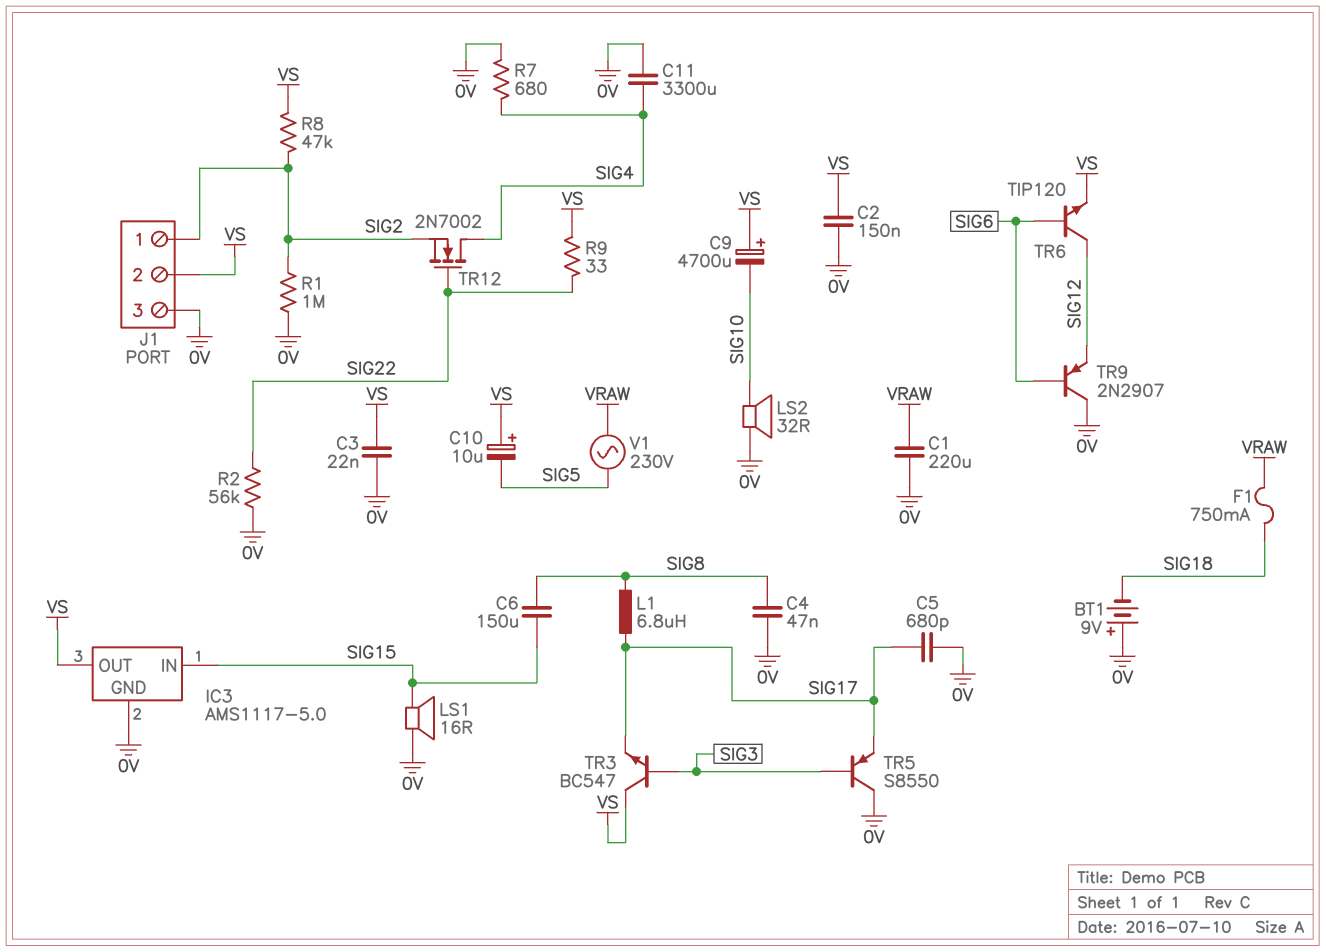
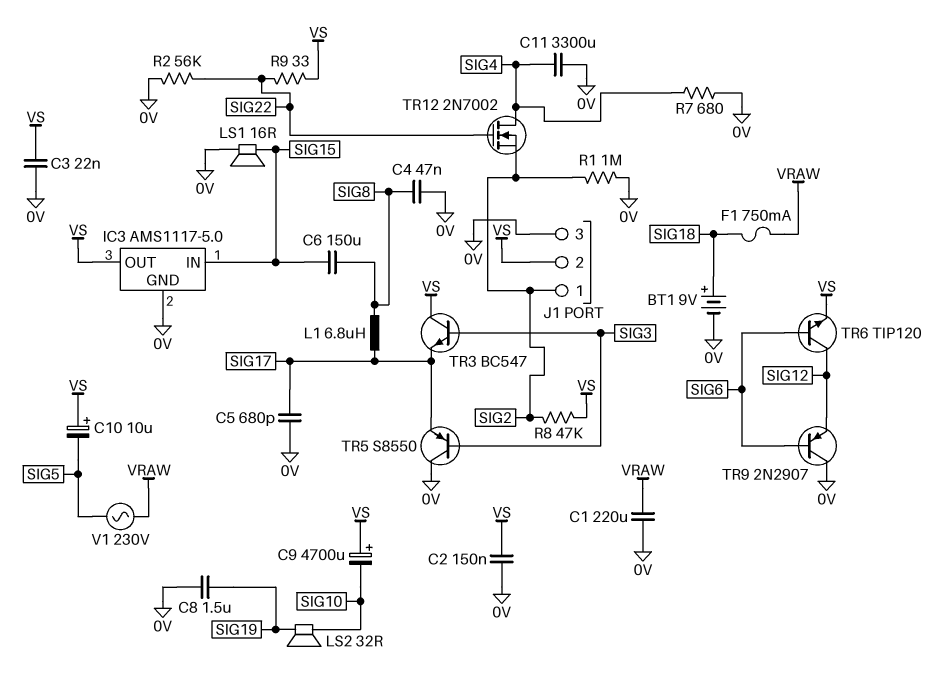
BT1: 9V (plus 0V, minus SIG18) -> 9V (plus SIG18, minus 0V)
C8: none -> 1.5uF (0V, SIG19)
LS2: speaker 32R (0V, SIG10) -> speaker 32R (SIG10, SIG19)

